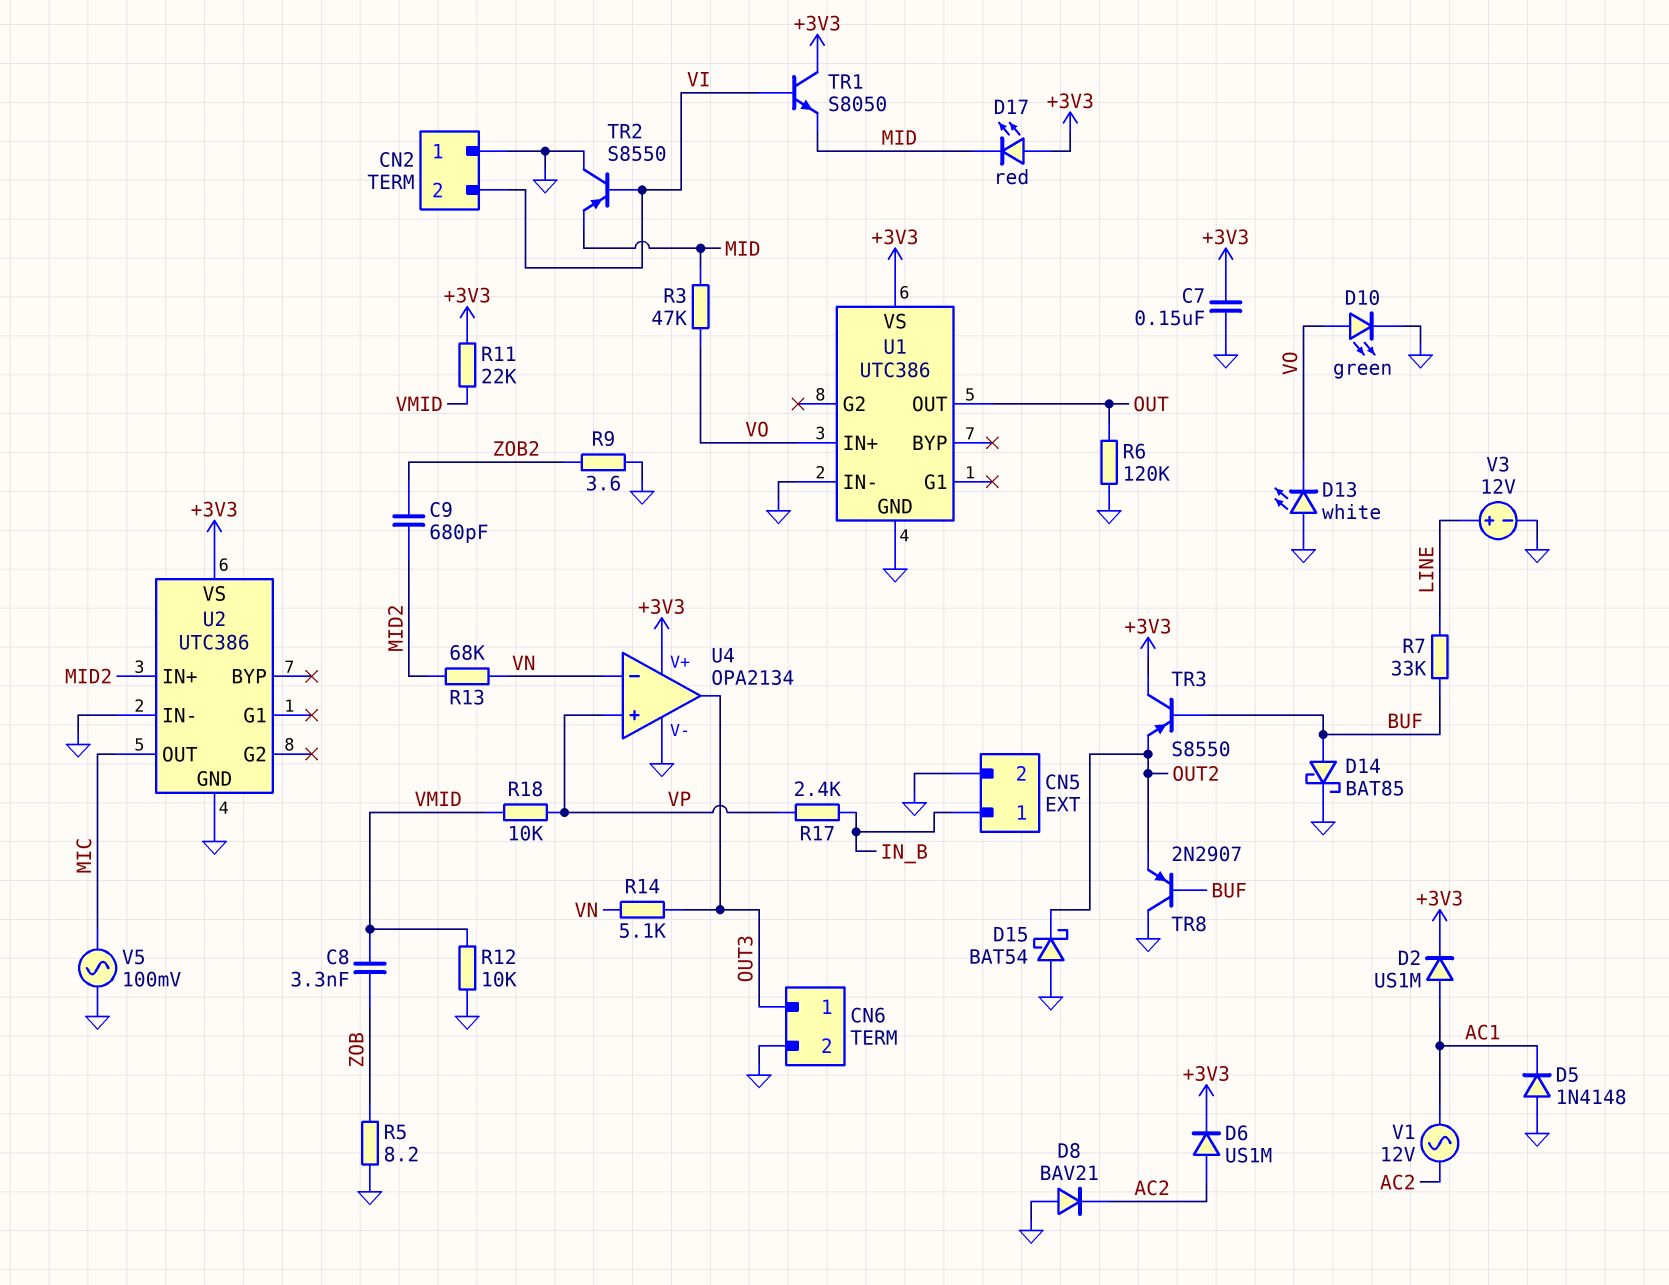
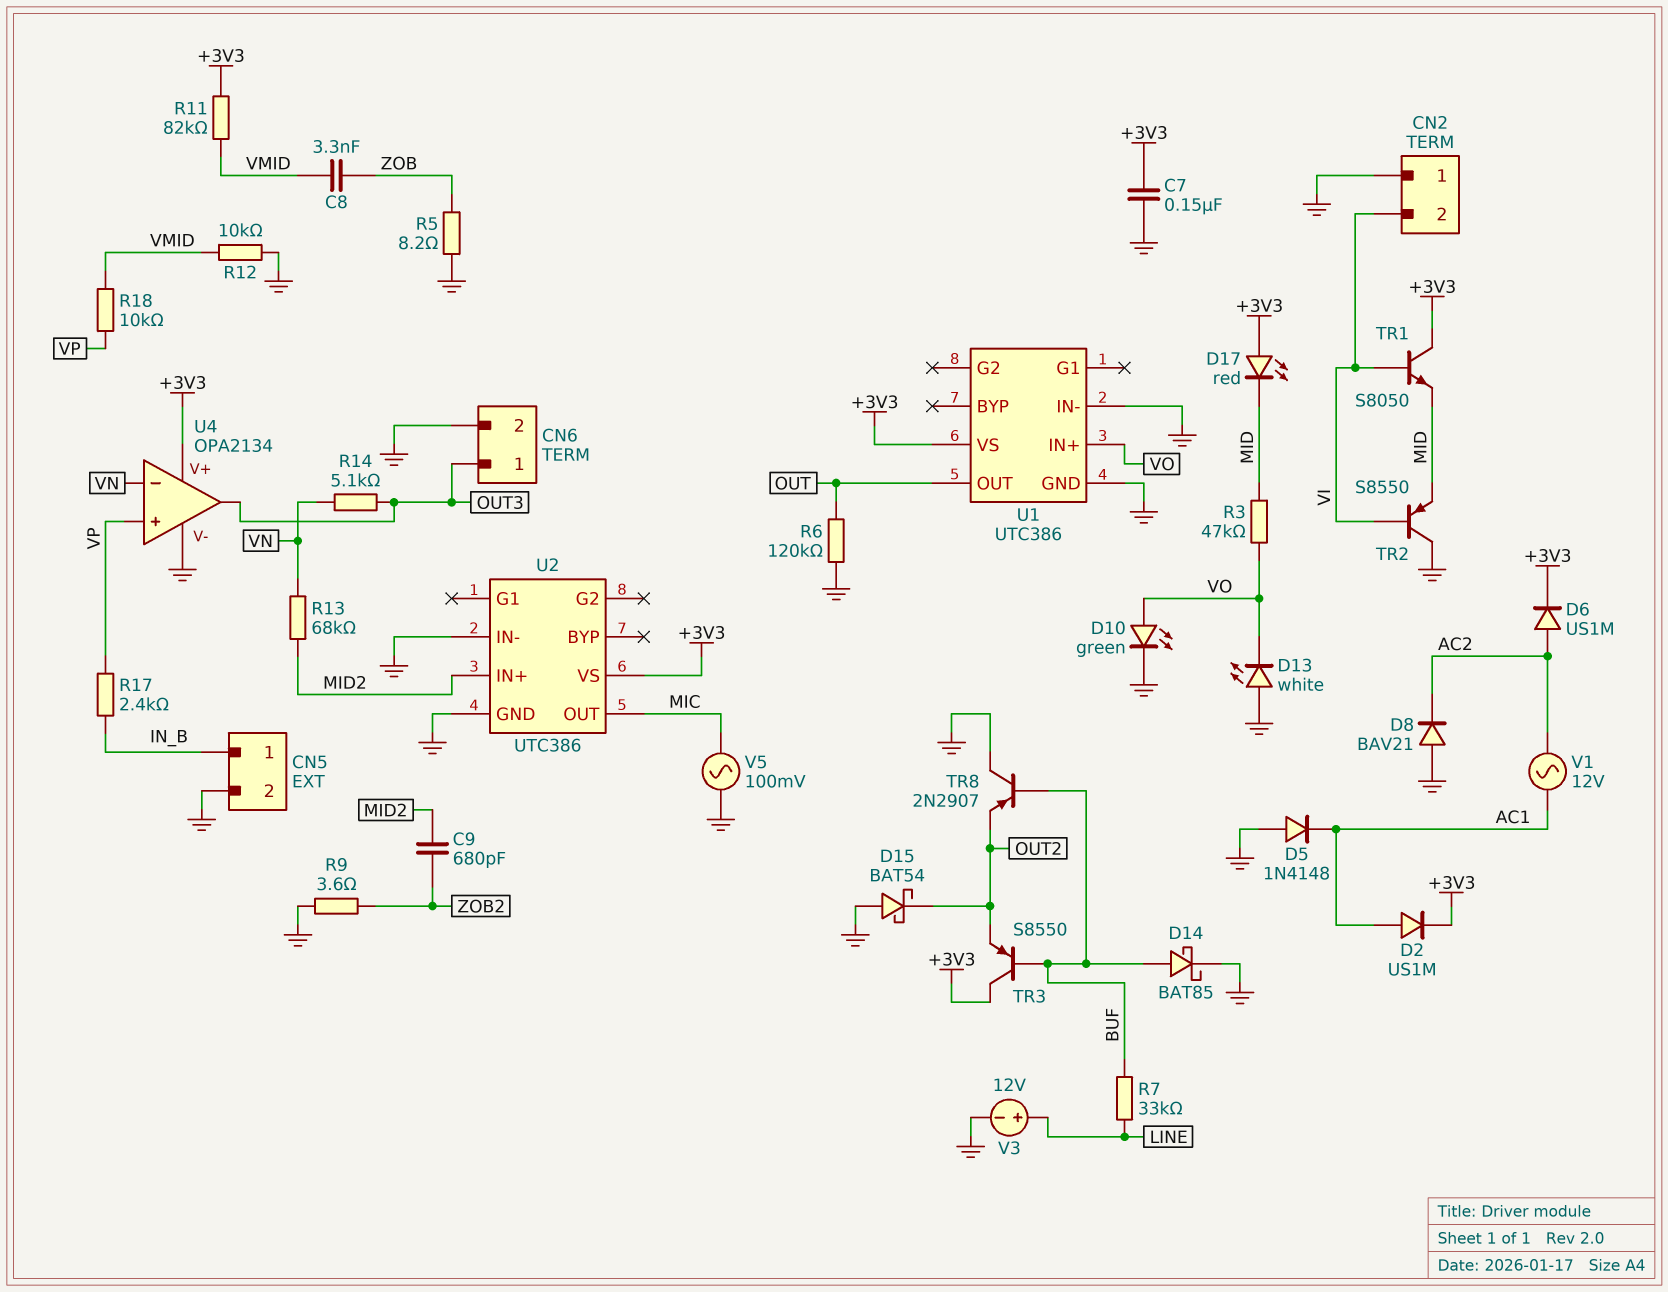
R11: 22k (+3V3, VMID) -> 82k (+3V3, VMID)

